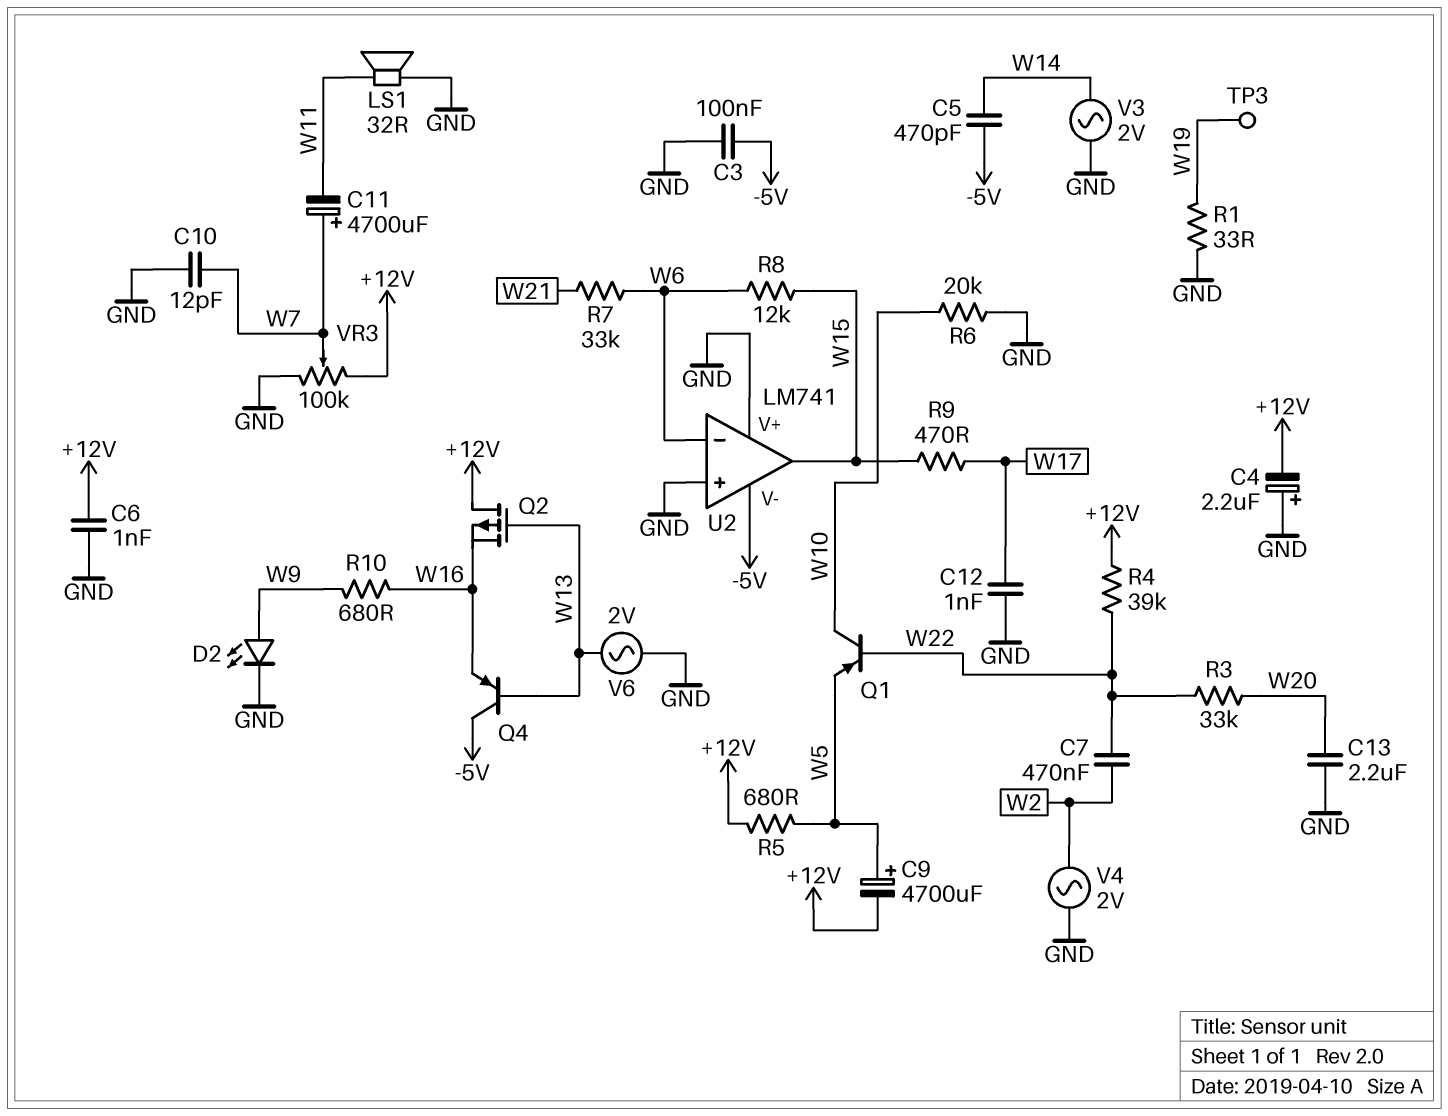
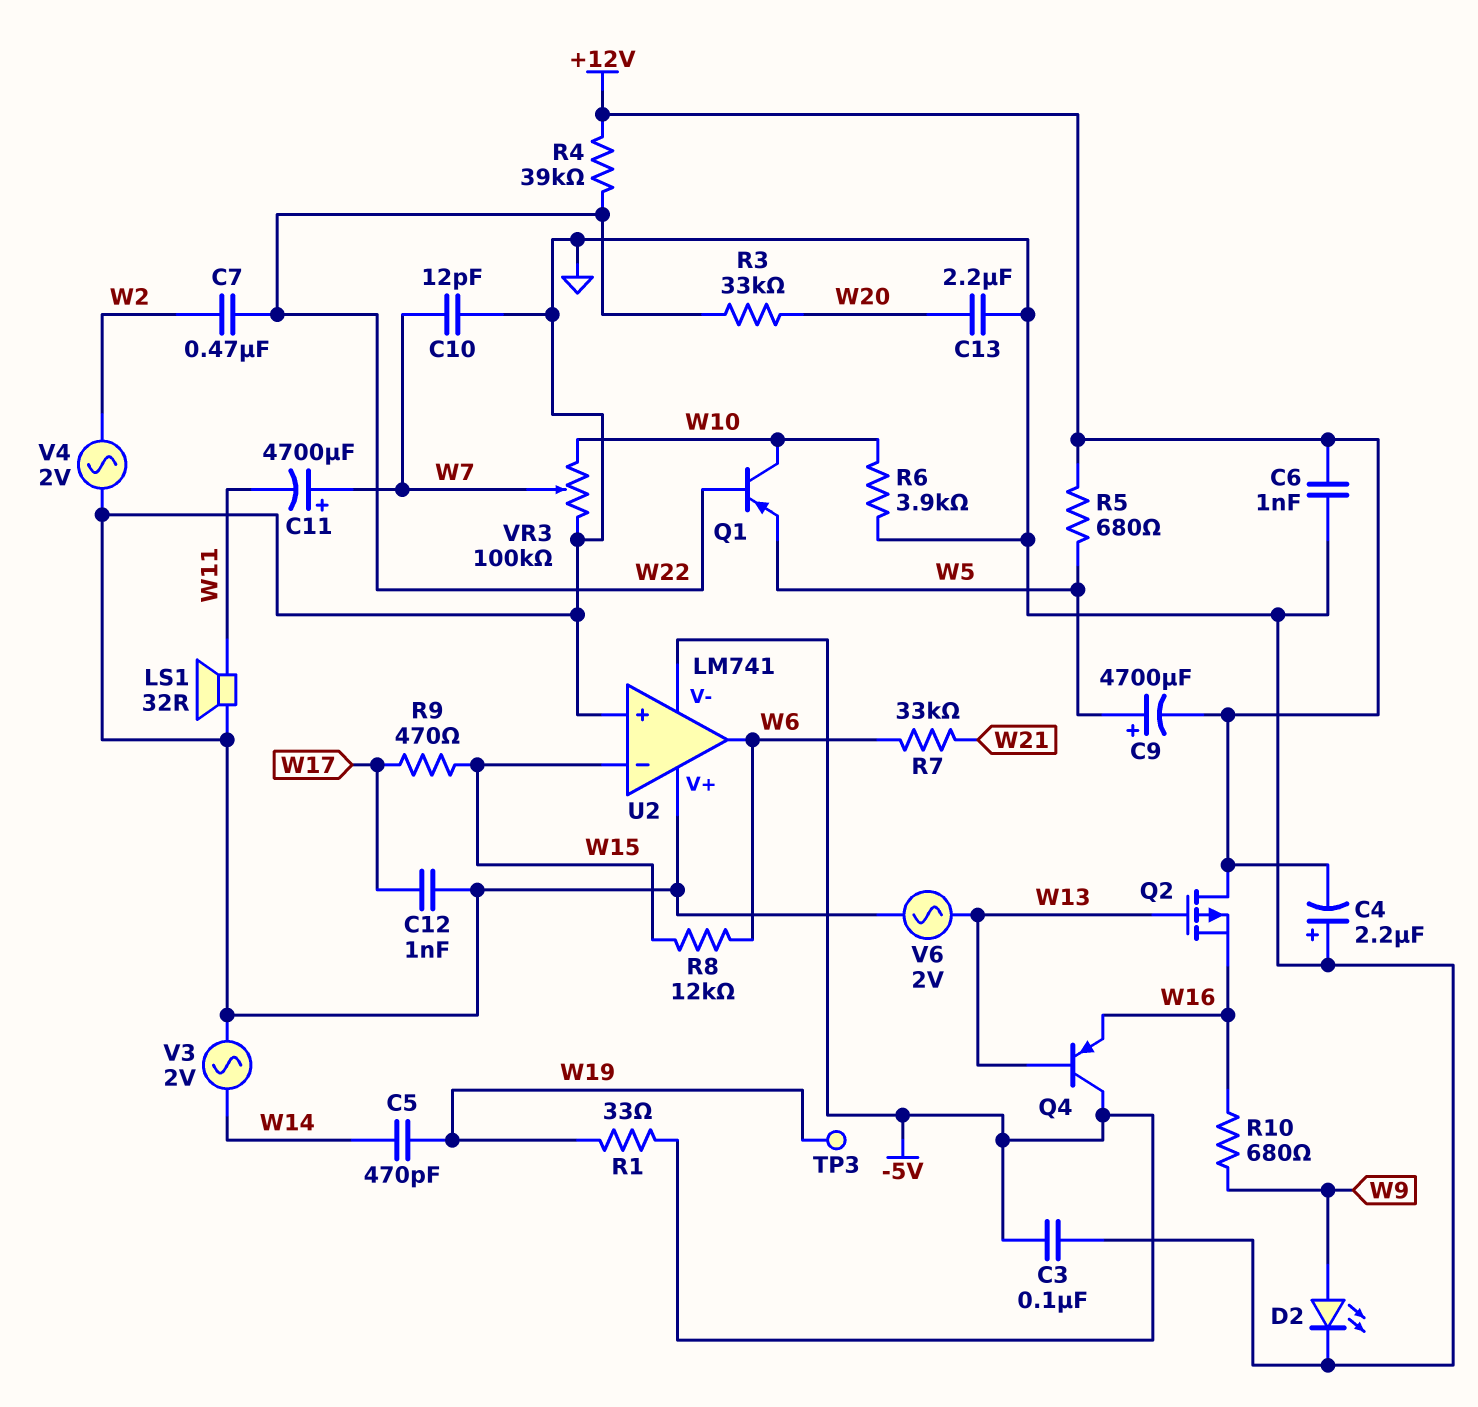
C5: 470pF (-5V, W14) -> 470pF (W14, W19)
R1: 33 (GND, W19) -> 33 (-5V, W19)
R6: 20k (GND, W10) -> 3.9k (GND, W10)
U2 pin in-: W6 -> W15
U2 pin out: W15 -> W6
VR3: 100k (+12V, GND, wiper W7) -> 100k (GND, W10, wiper W7)

